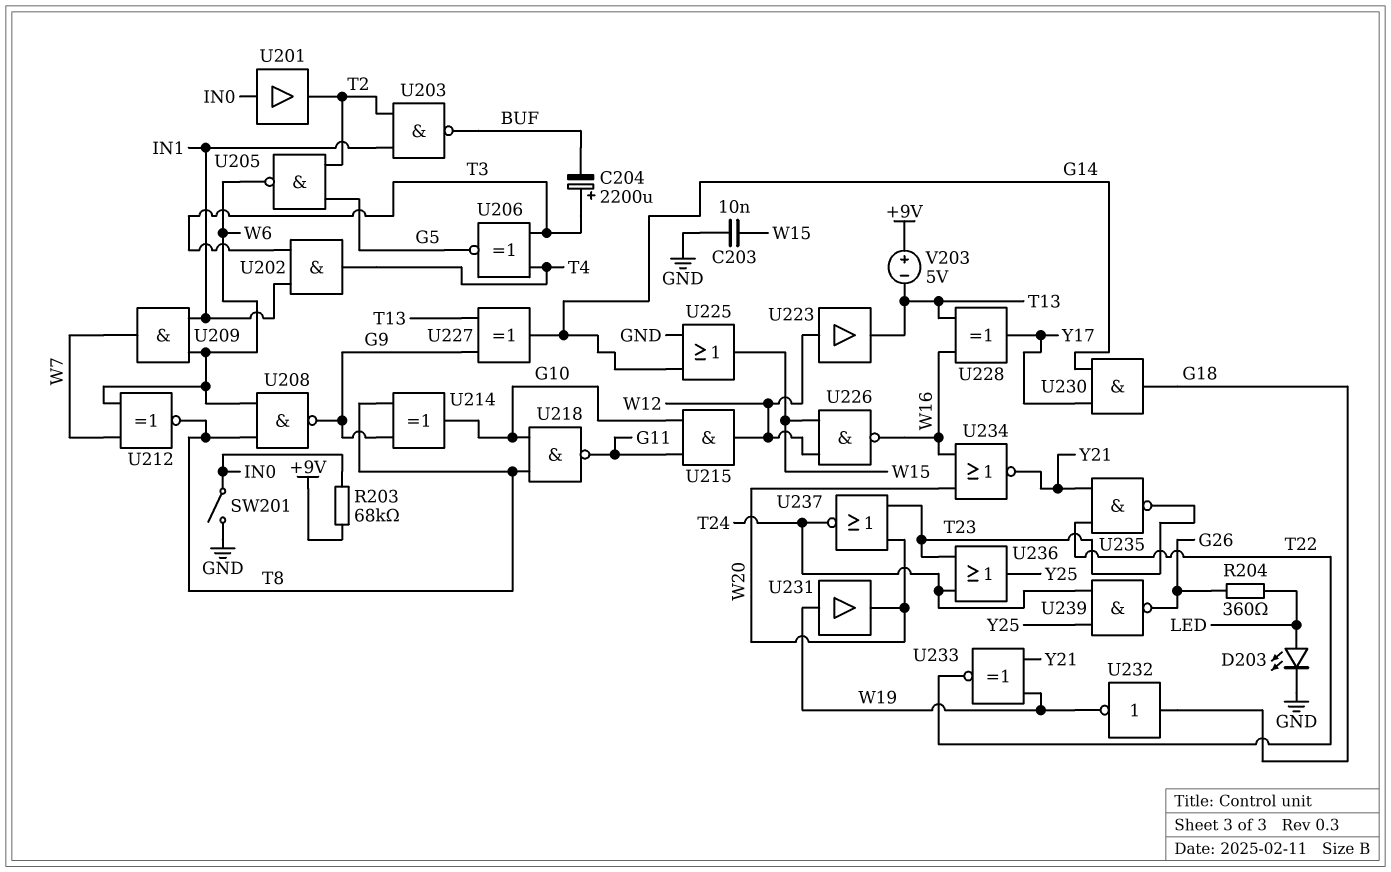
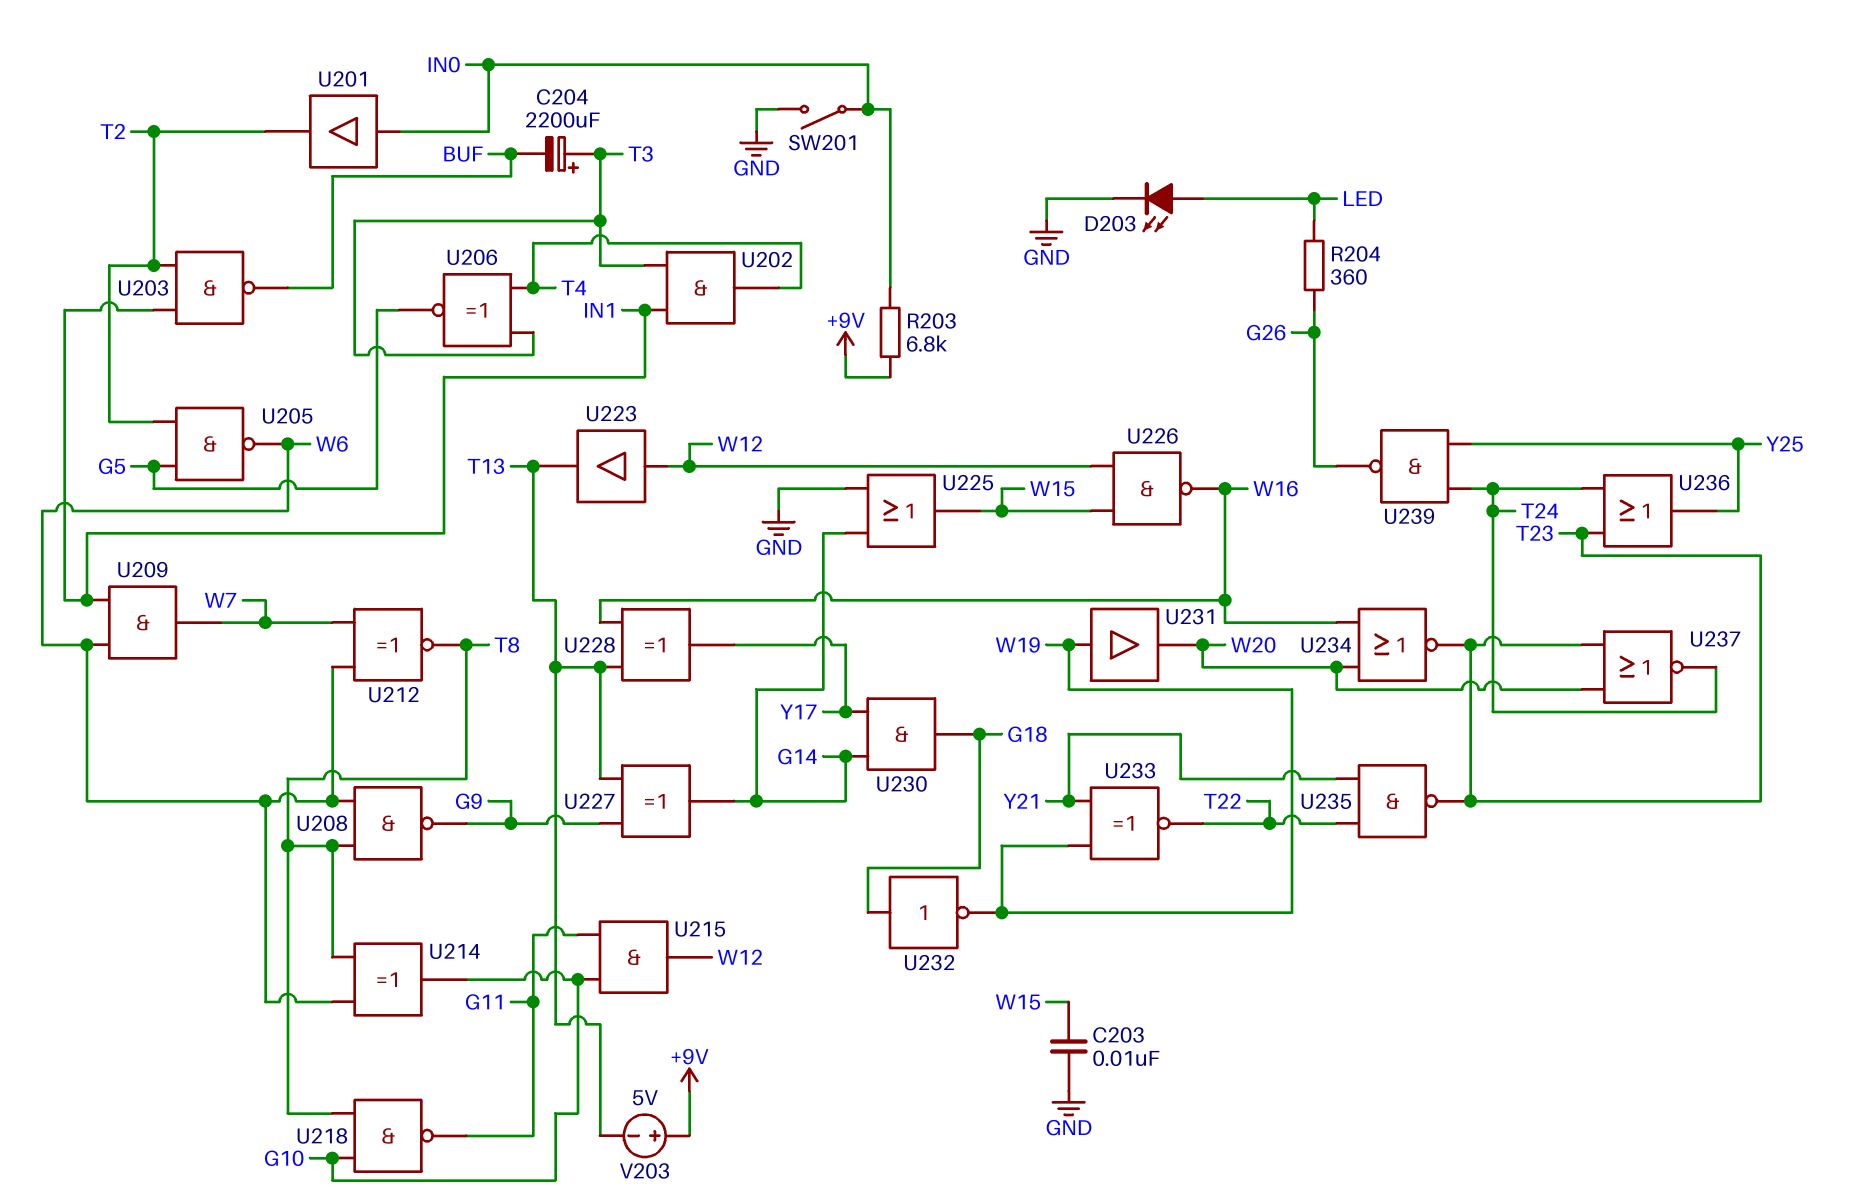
R203: 68k (+9V, IN0) -> 6.8k (+9V, IN0)
U214: XOR (in G9, in T8, out G10) -> XOR (in T8, in W6, out G10)
U234: NOR (in W16, in W20, out Y21) -> NOR (in W16, in W20, out T23)

